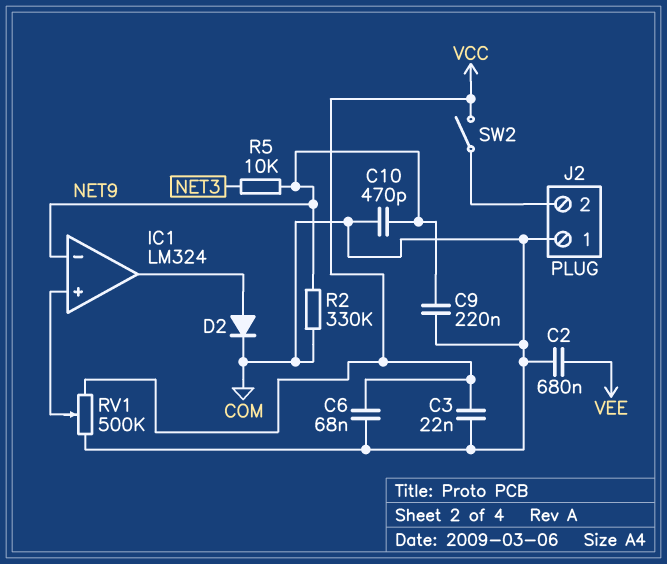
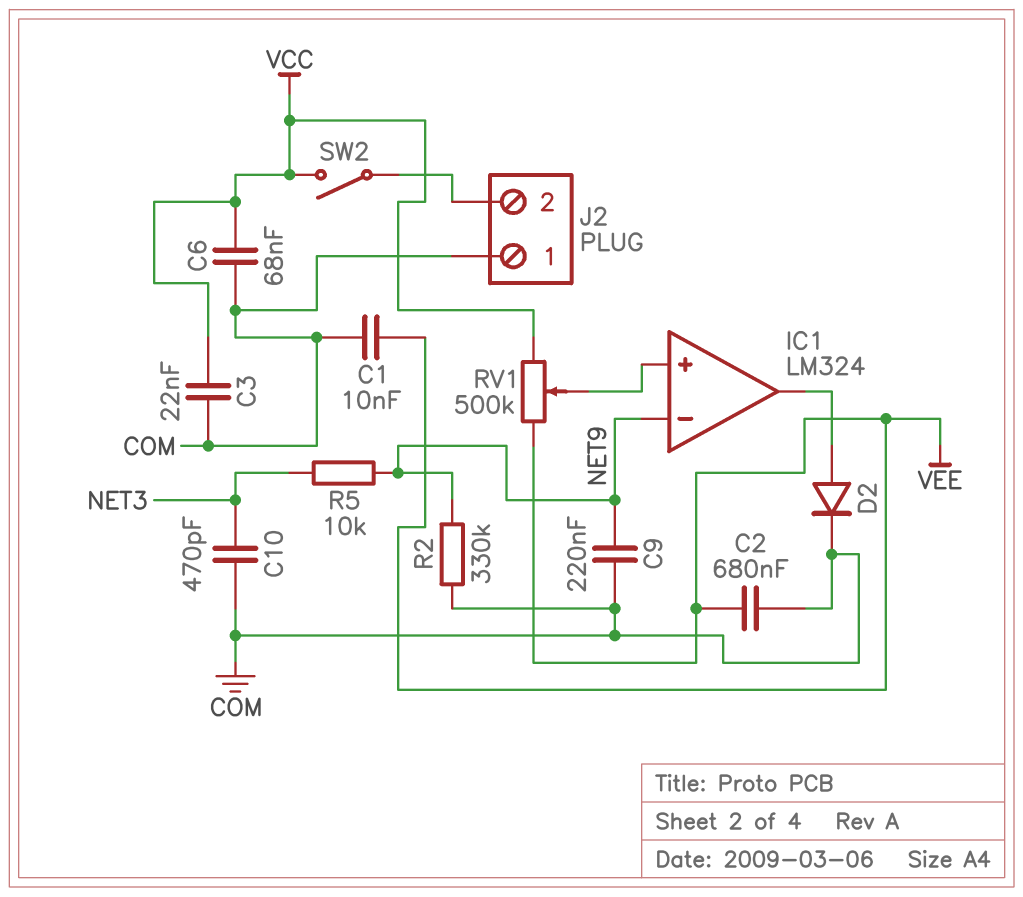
C1: none -> 10nF (COM, VEE)
C10: 470pF (COM, NET9) -> 470pF (COM, NET3)
RV1: 500k (COM, VCC, wiper IC1/in+) -> 500k (VCC, VEE, wiper IC1/in+)

